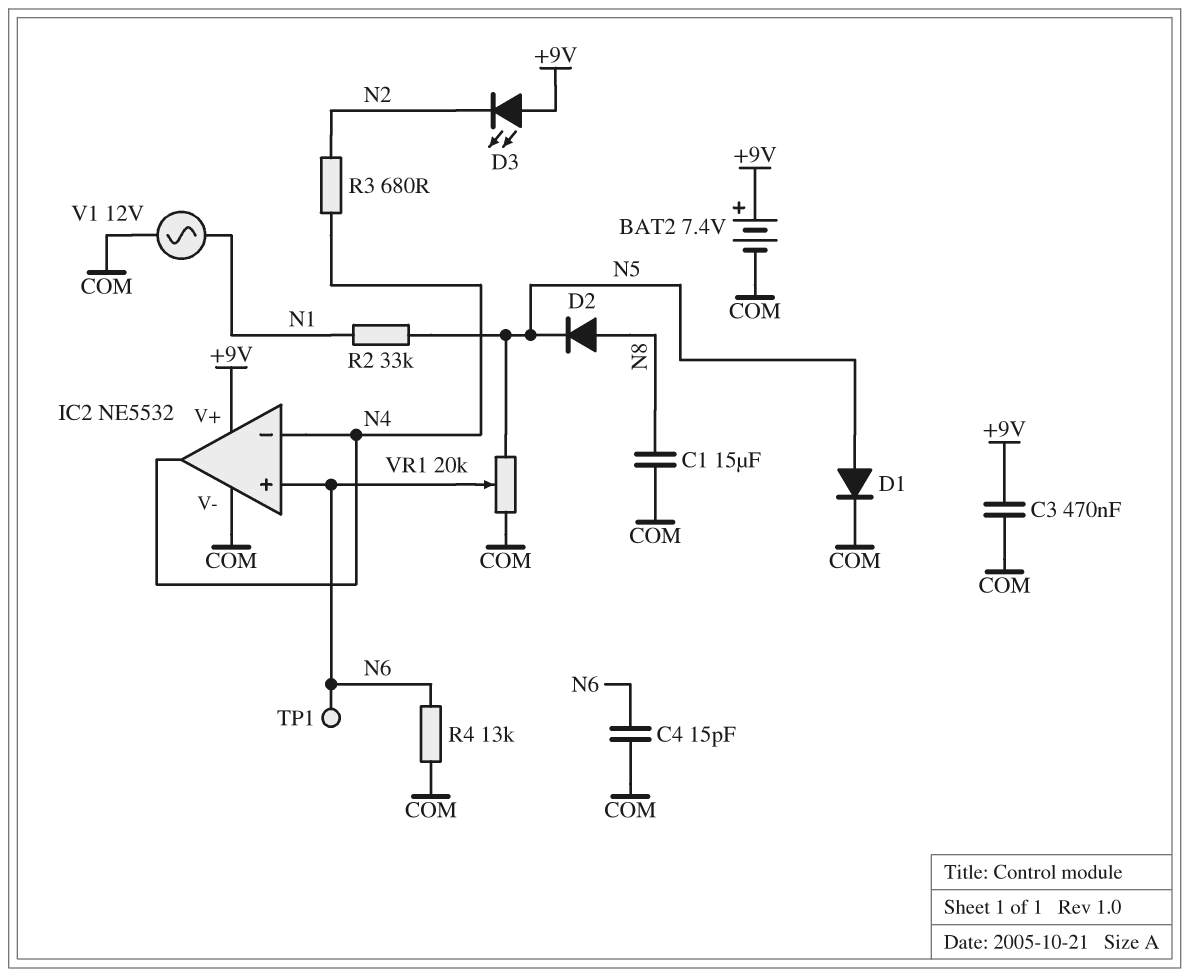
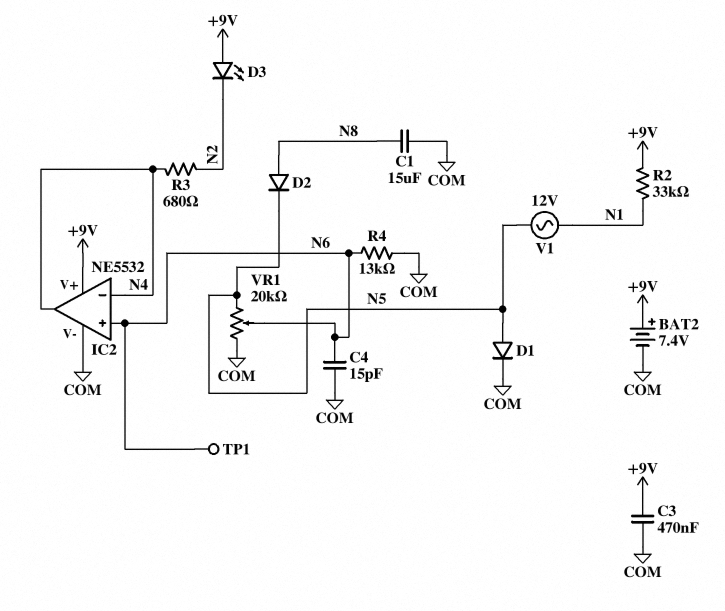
R2: 33k (N1, N5) -> 33k (+9V, N1)
V1: AC 12V (COM, N1) -> AC 12V (N1, N5)

